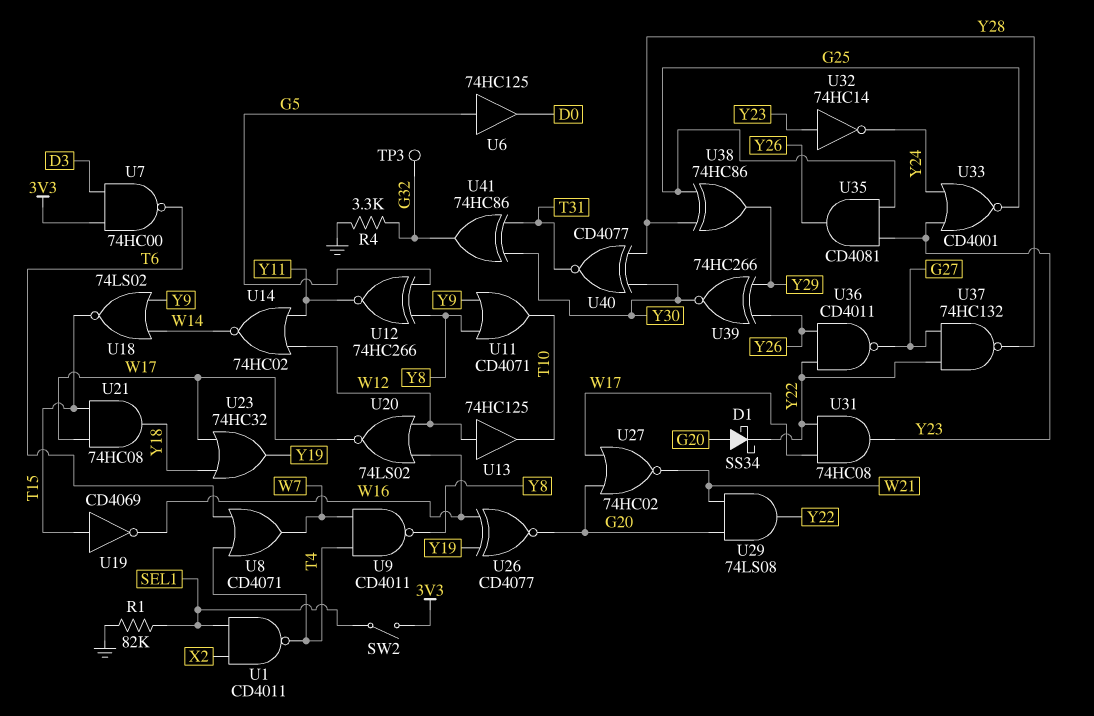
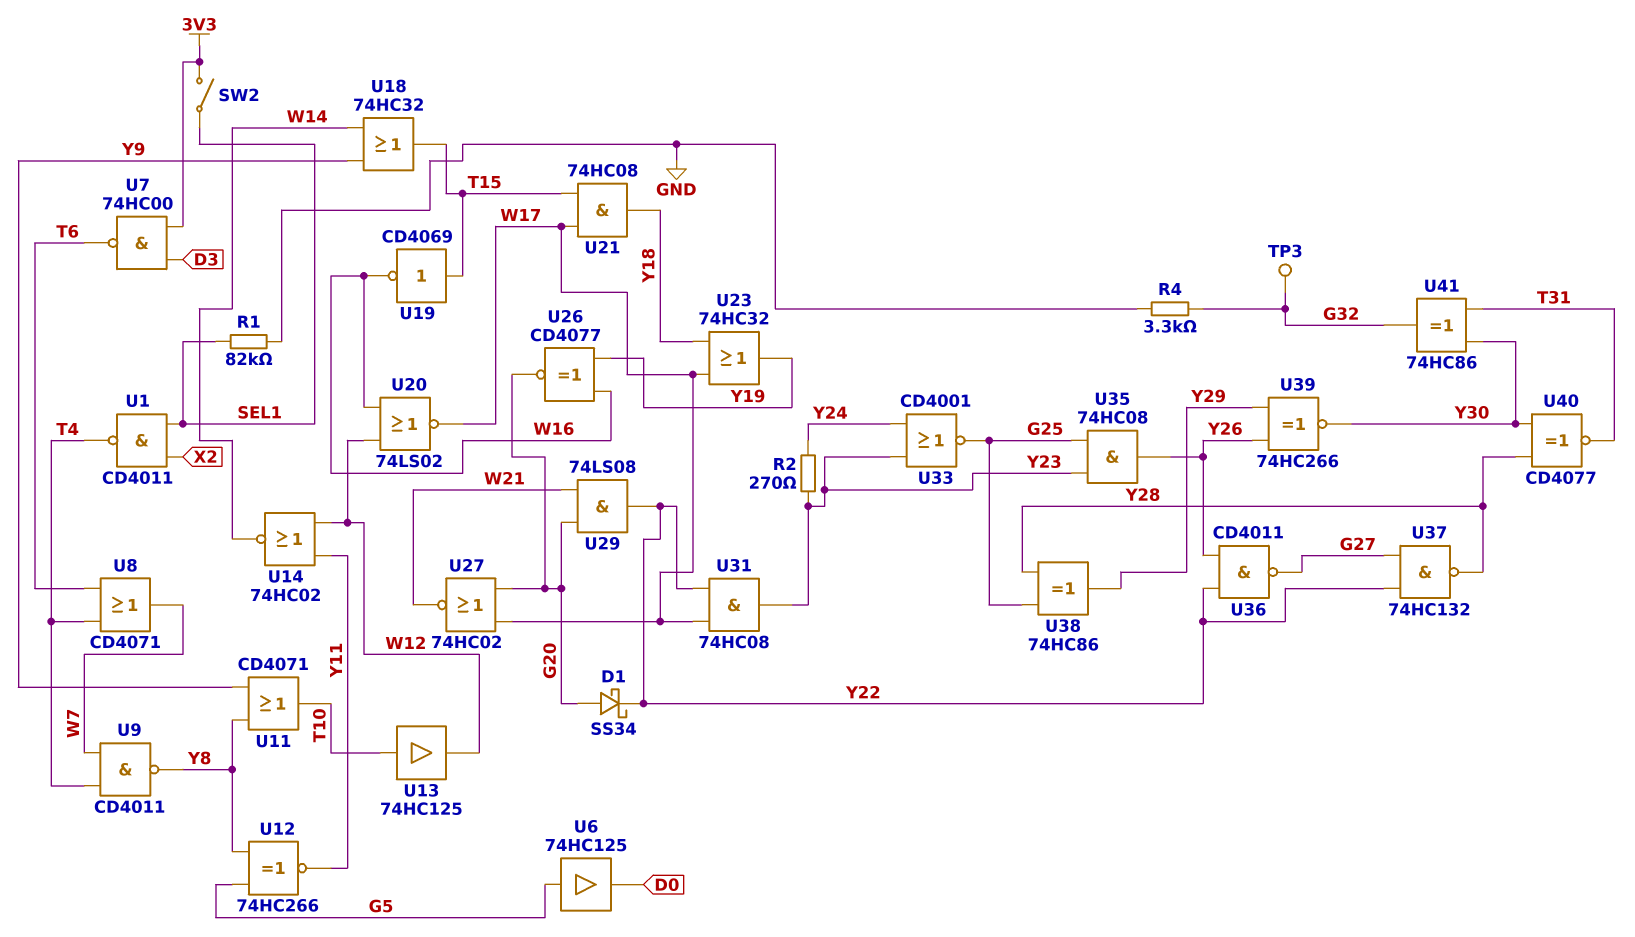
R2: none -> 270 (Y23, Y24)
U13: buffer 74HC125 (in W12, out T10) -> buffer 74HC125 (in T10, out W12)
U18: NOR 74LS02 (in W14, in Y9, out T15) -> OR 74HC32 (in W14, in Y9, out T15)
U32: NOT 74HC14 (in Y23, out Y24) -> none
U35: AND CD4081 (in G25, in Y23, out Y26) -> AND 74HC08 (in G25, in Y23, out Y26)

